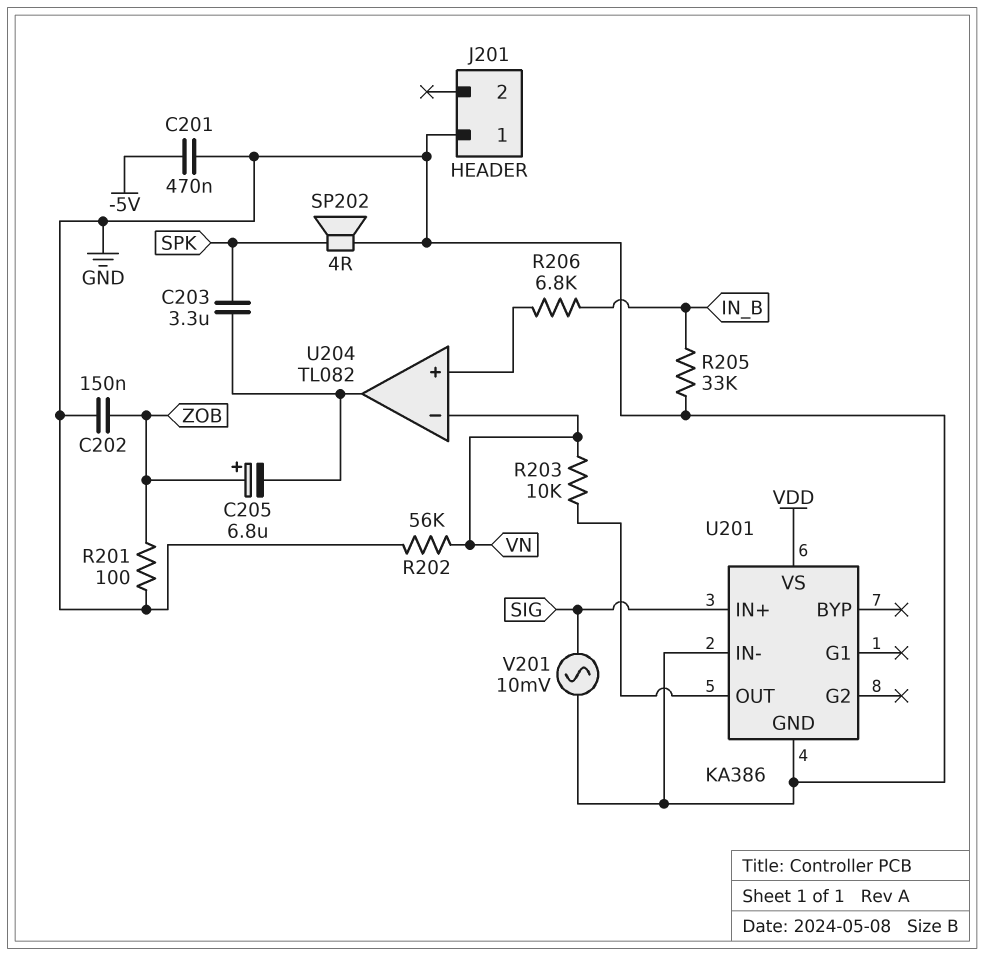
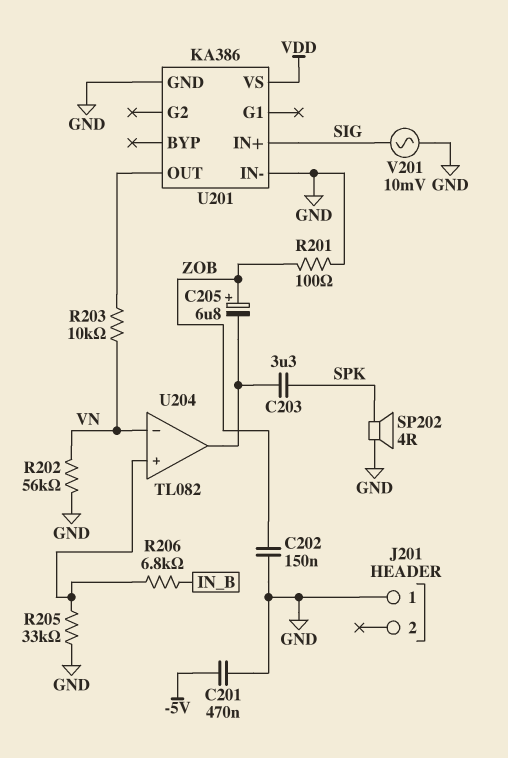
R205: 33k (GND, IN_B) -> 33k (GND, U204/in+)

